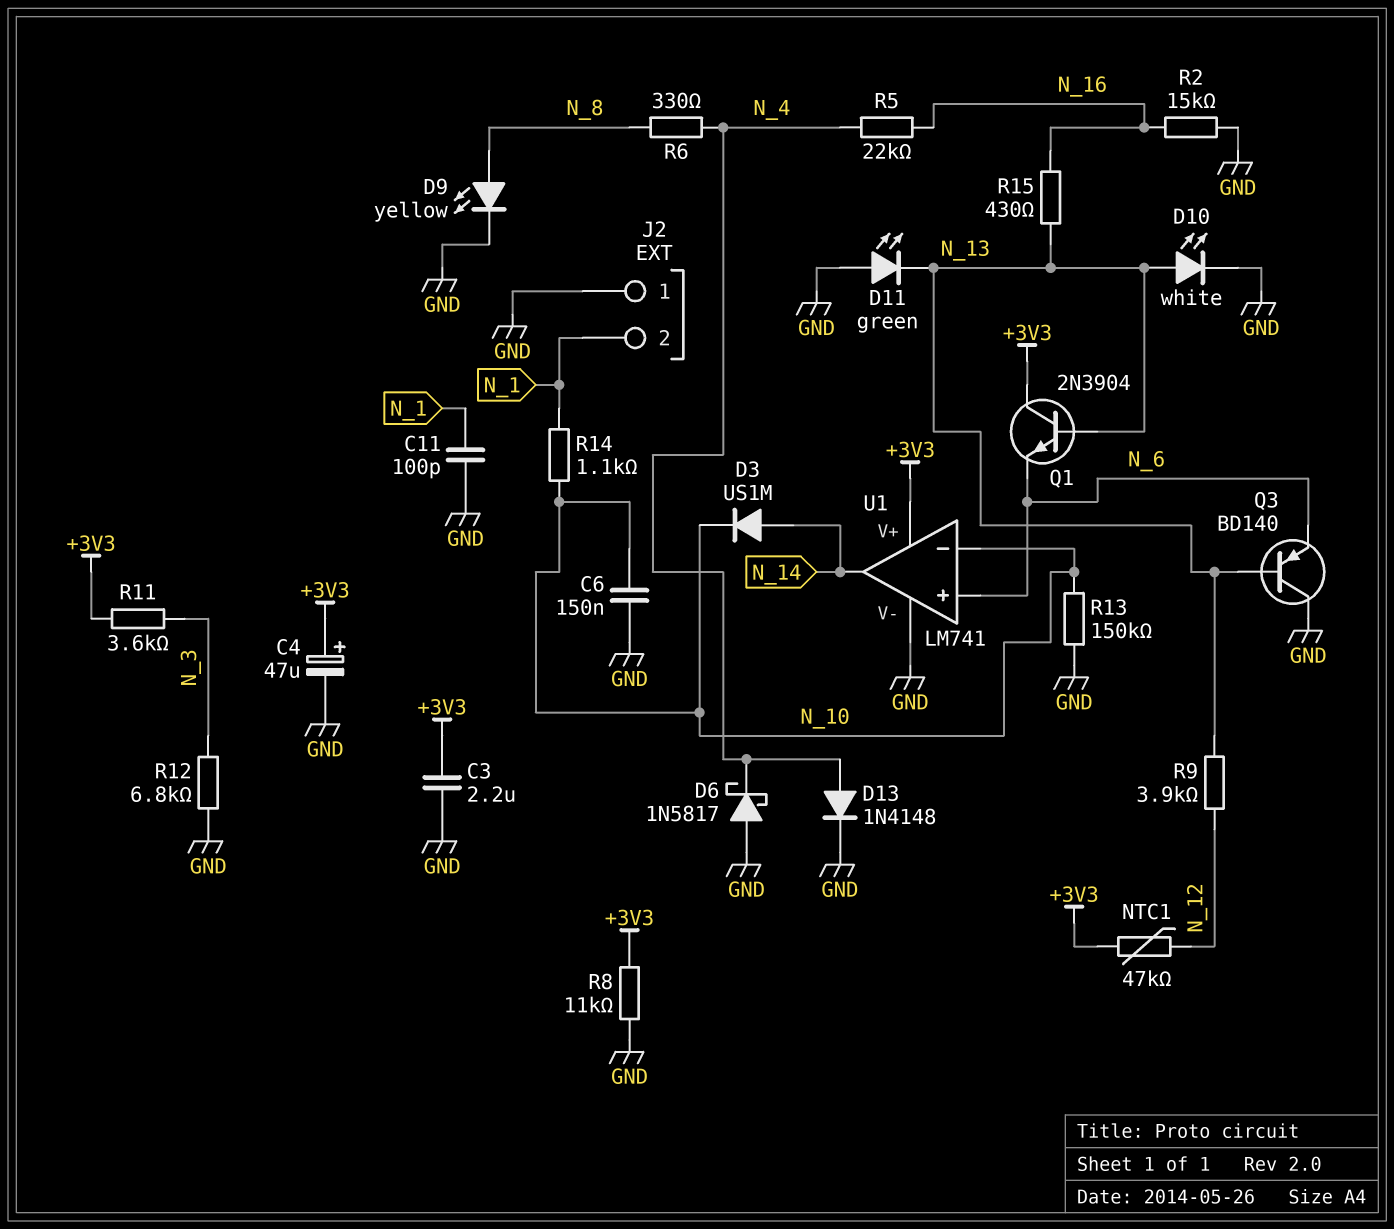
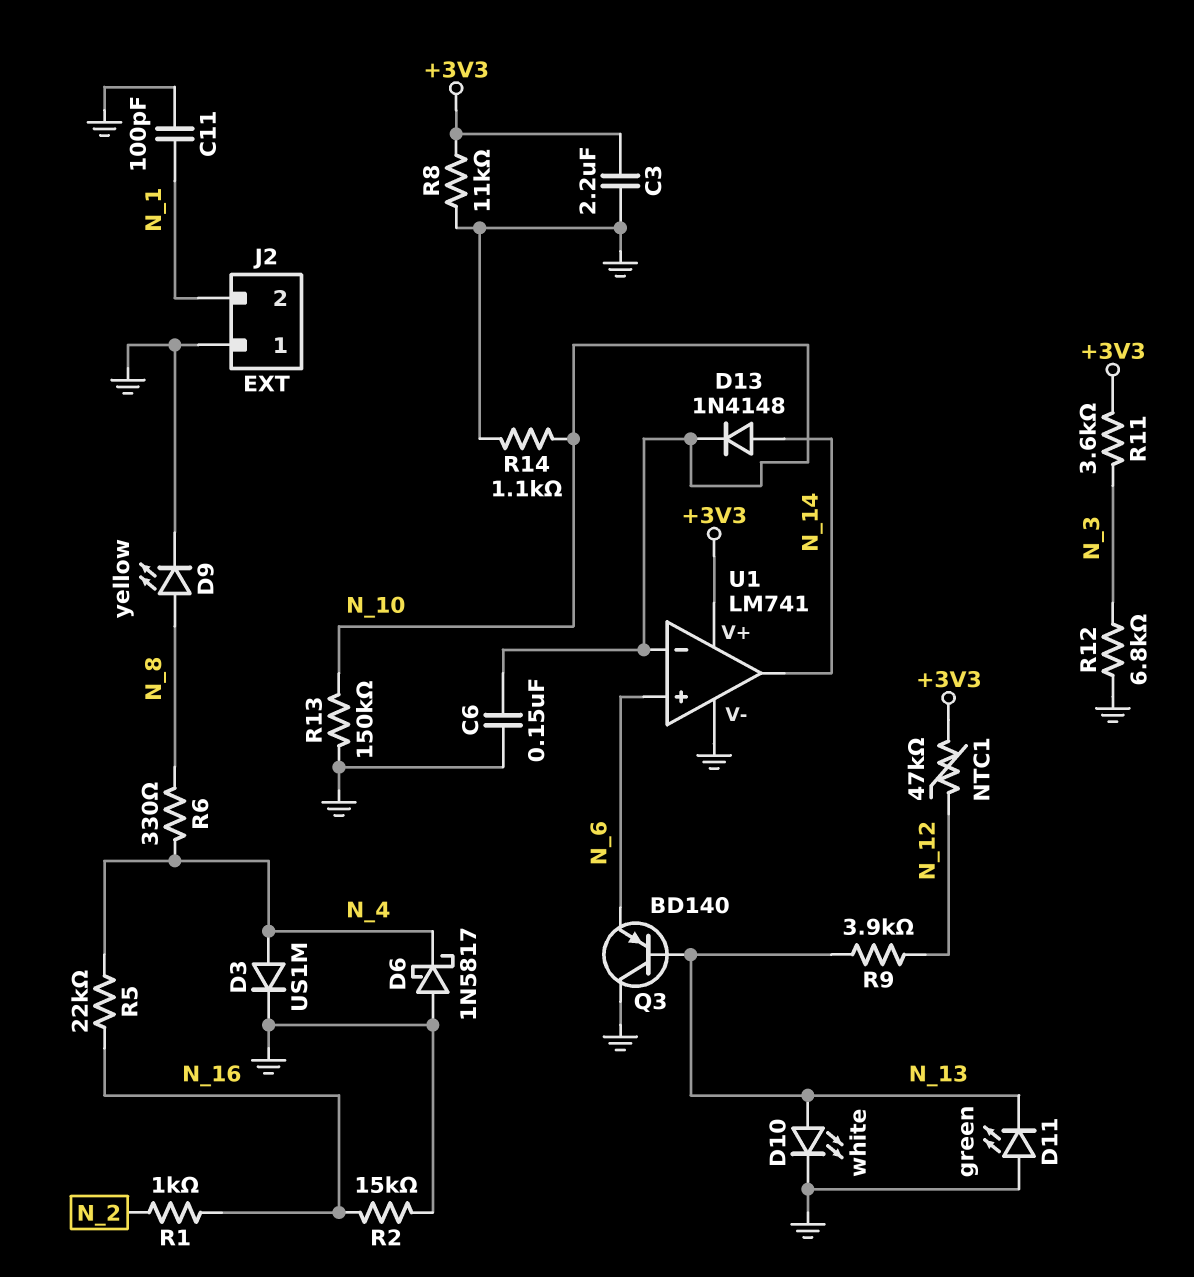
C4: 47uF (plus +3V3, minus GND) -> none
D3: diode US1M (A N_14, K N_10) -> diode US1M (A N_4, K GND)
D13: diode 1N4148 (A N_4, K GND) -> diode 1N4148 (A N_14, K N_10)
Q1: NPN 2N3904 (B N_13, C +3V3, E N_6) -> none
R1: none -> 1k (N_2, N_16)
R14: 1.1k (N_1, N_10) -> 1.1k (GND, N_10)
R15: 430 (N_13, N_16) -> none

